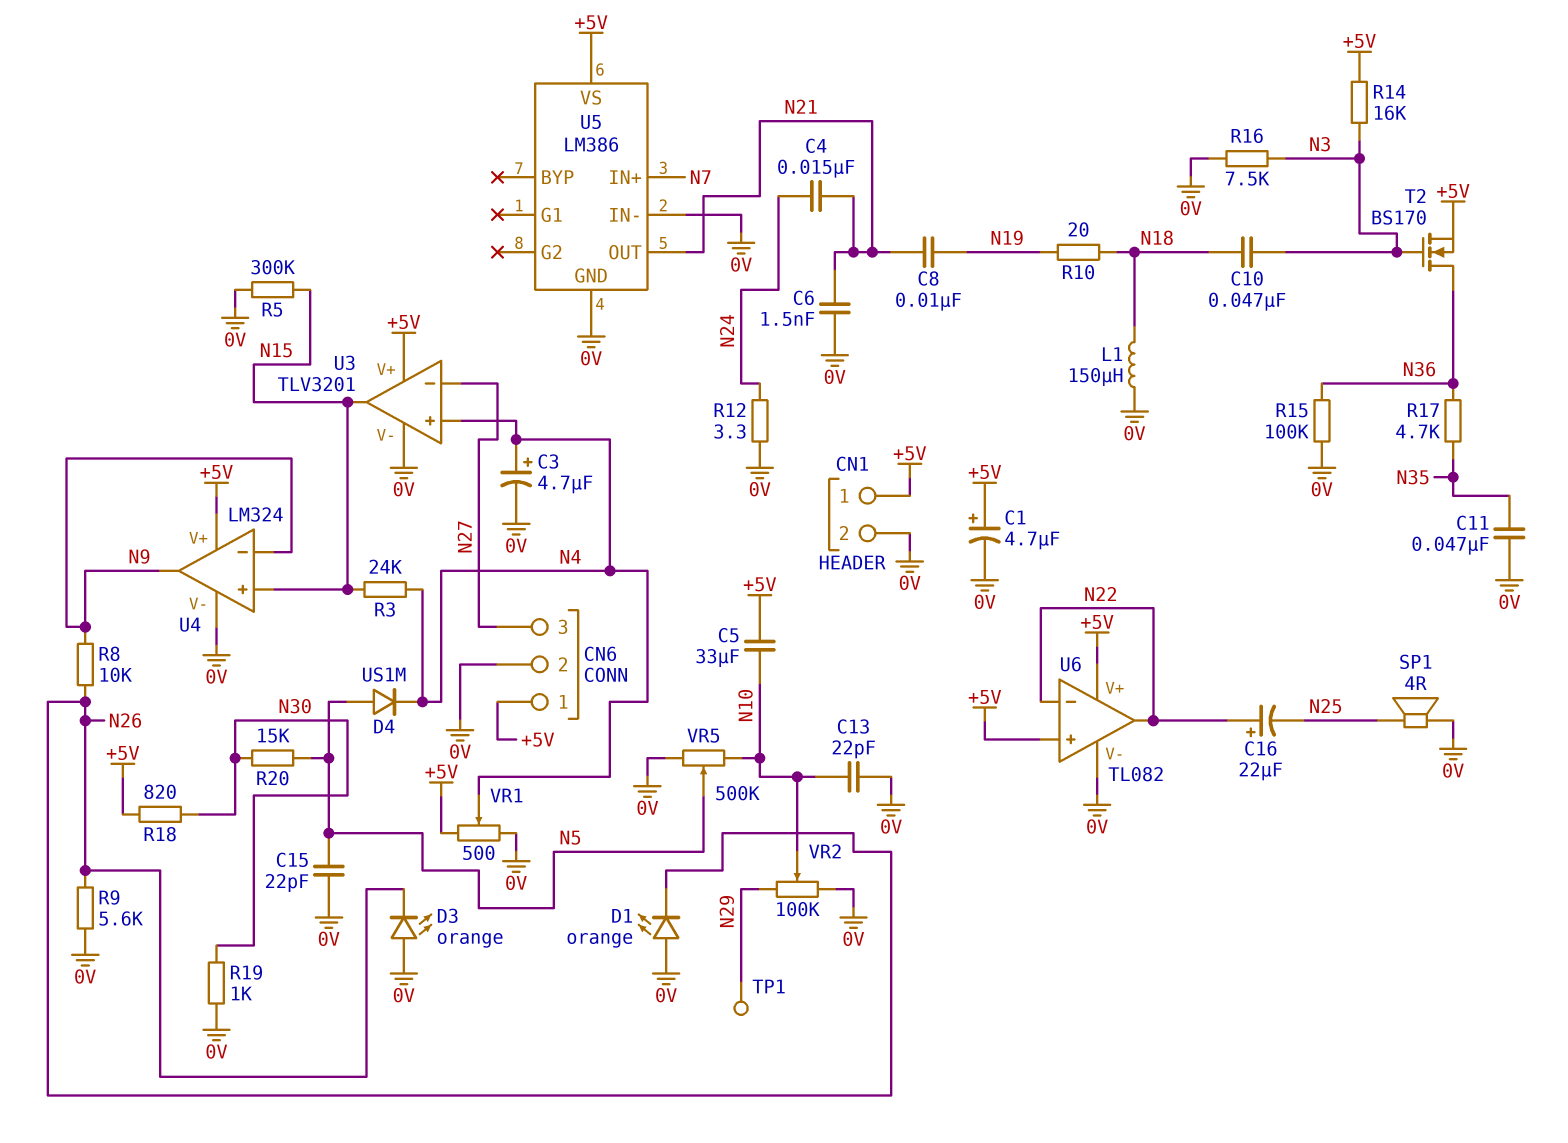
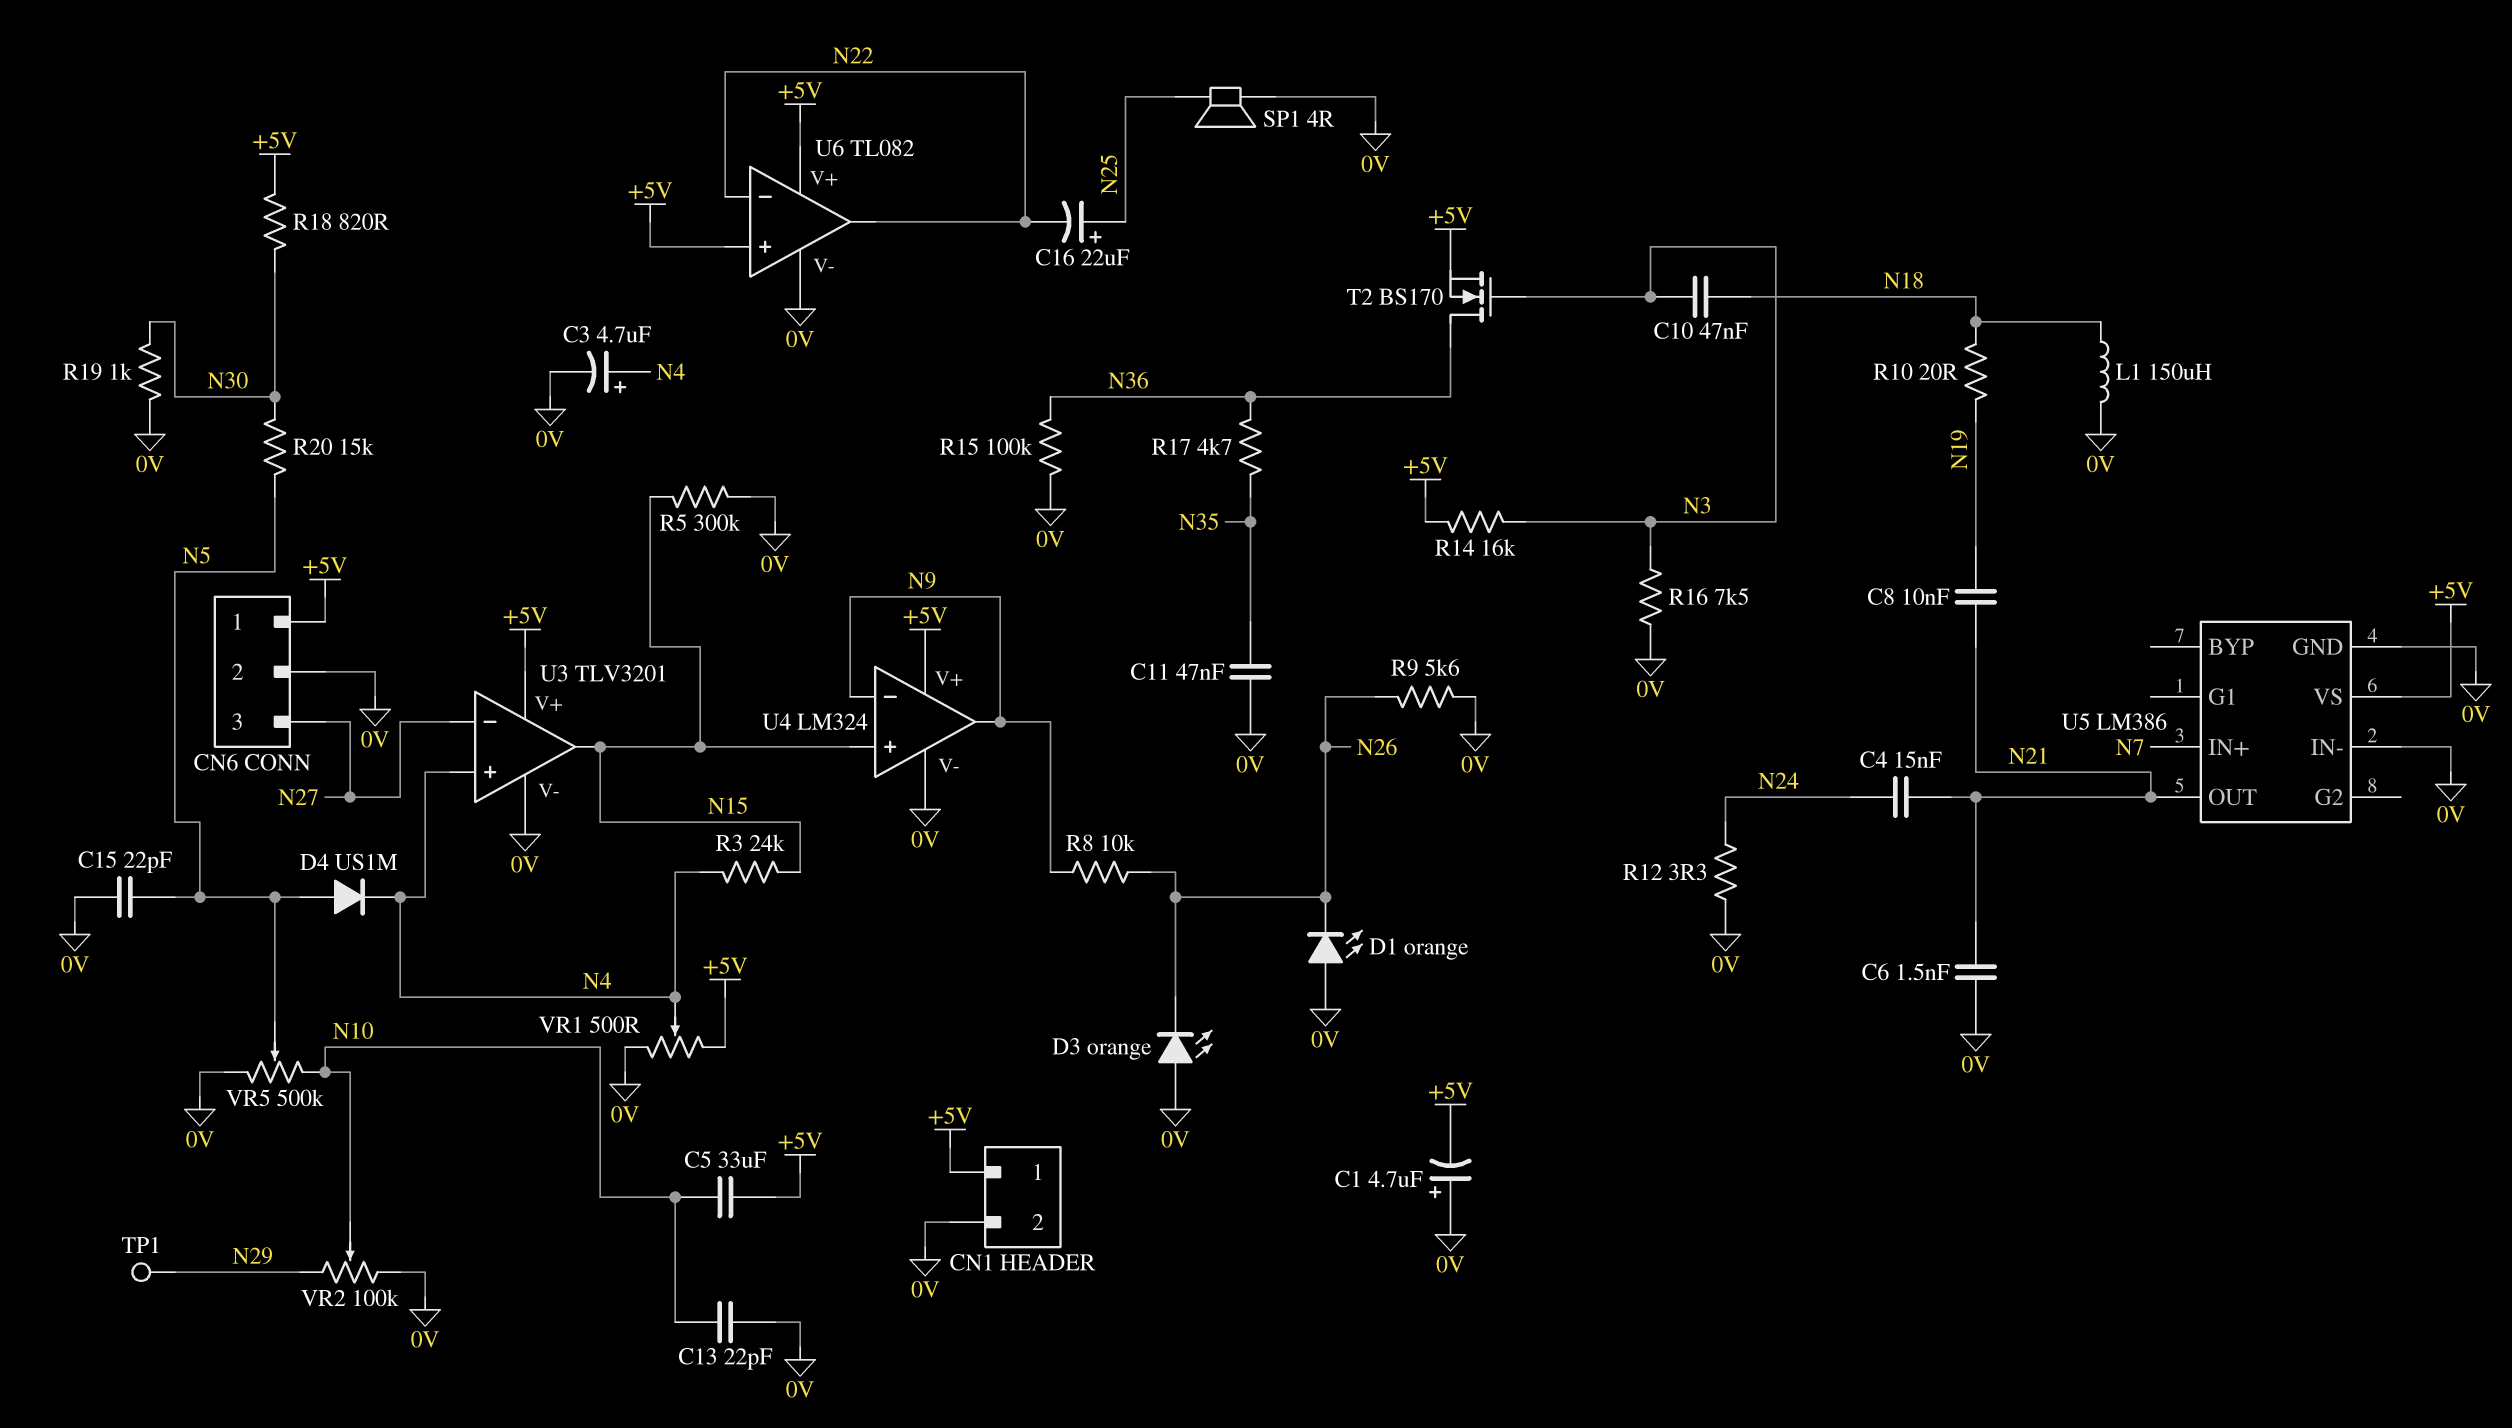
C1: 4.7uF (plus +5V, minus 0V) -> 4.7uF (plus 0V, minus +5V)
C16: 22uF (plus N22, minus N25) -> 22uF (plus N25, minus N22)

